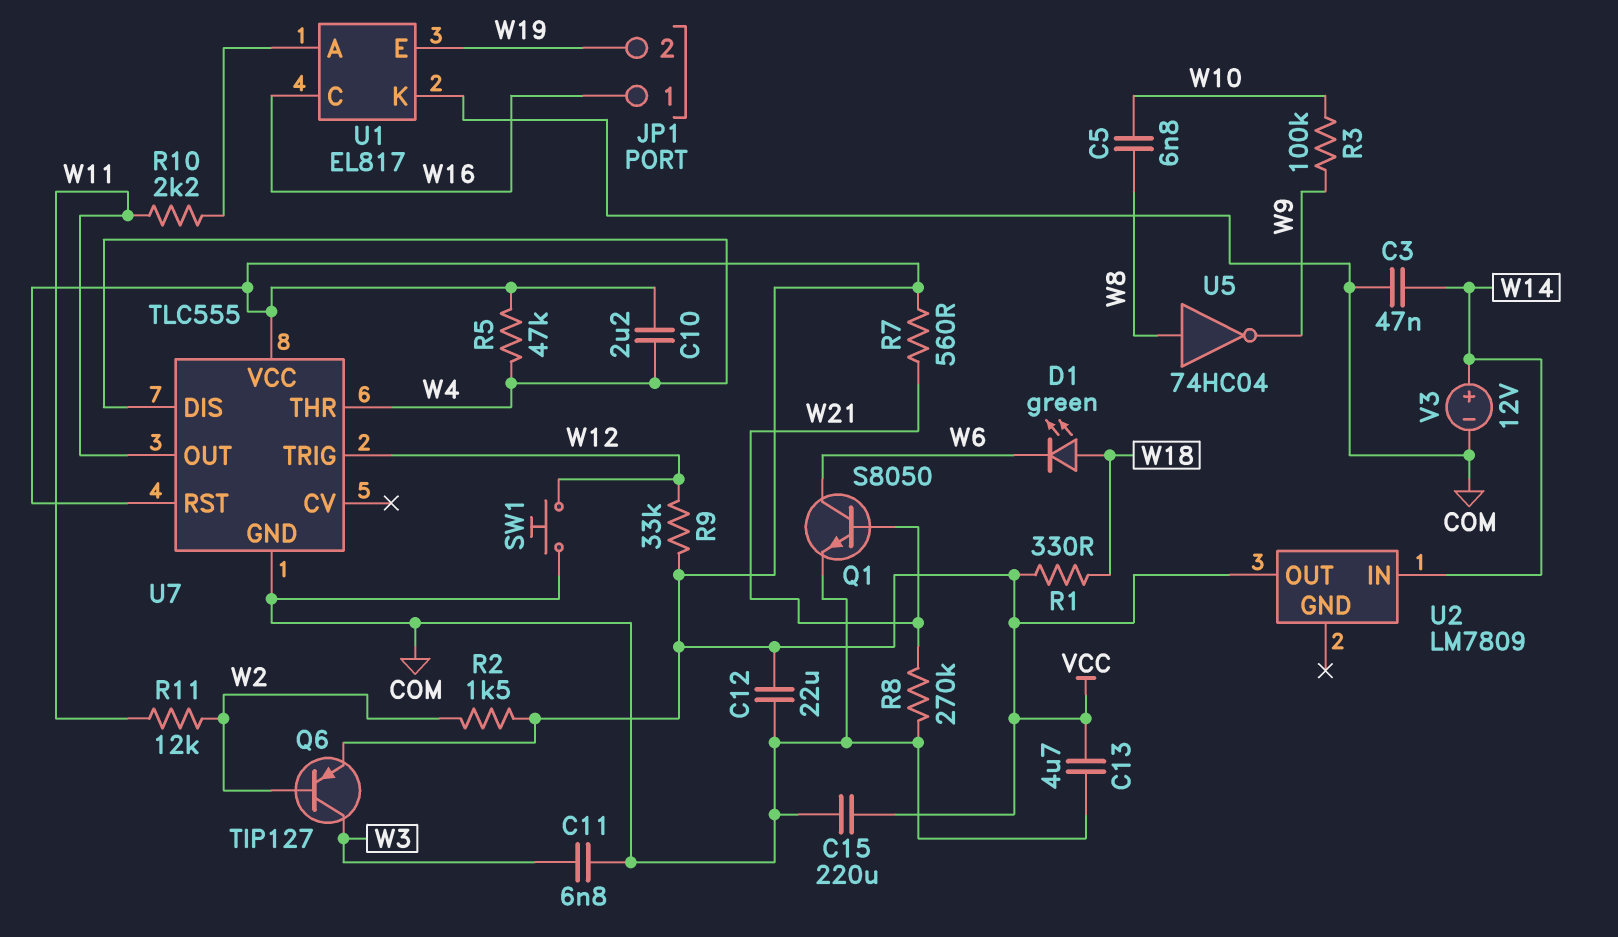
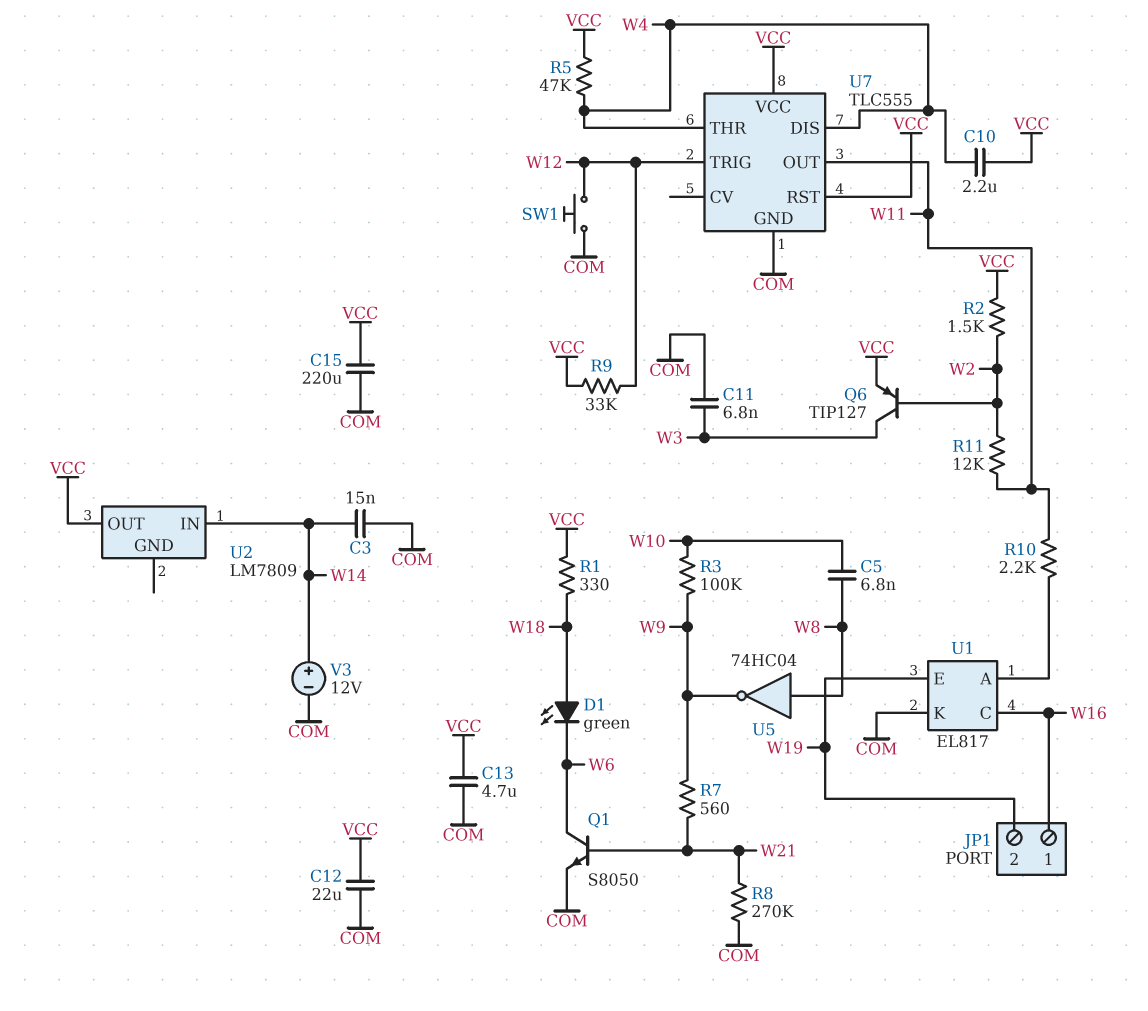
C3: 47nF (COM, W14) -> 15nF (COM, W14)
R7: 560 (VCC, W21) -> 560 (W9, W21)

